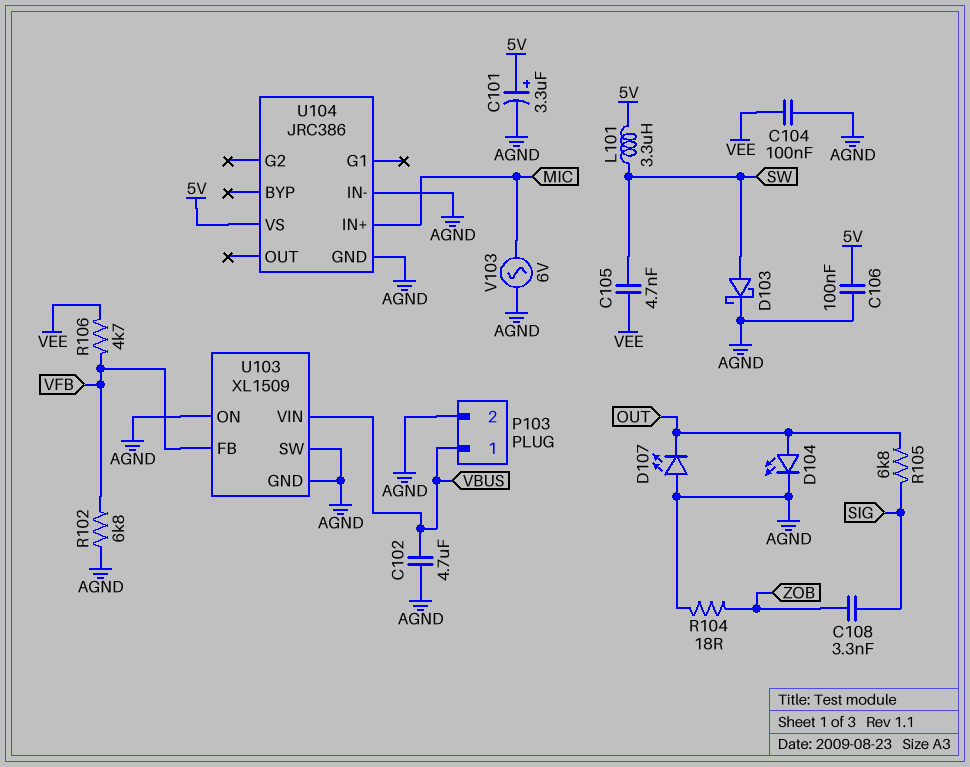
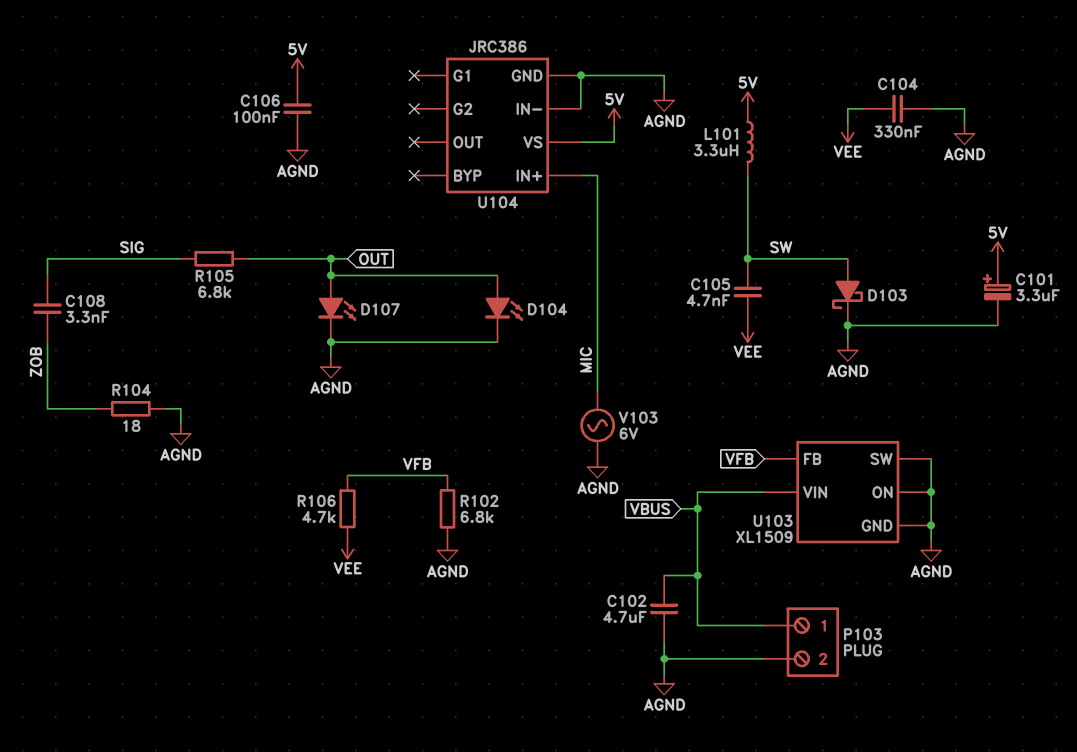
C104: 100nF (AGND, VEE) -> 330nF (AGND, VEE)
D107: LED (A AGND, K OUT) -> LED (A OUT, K AGND)

